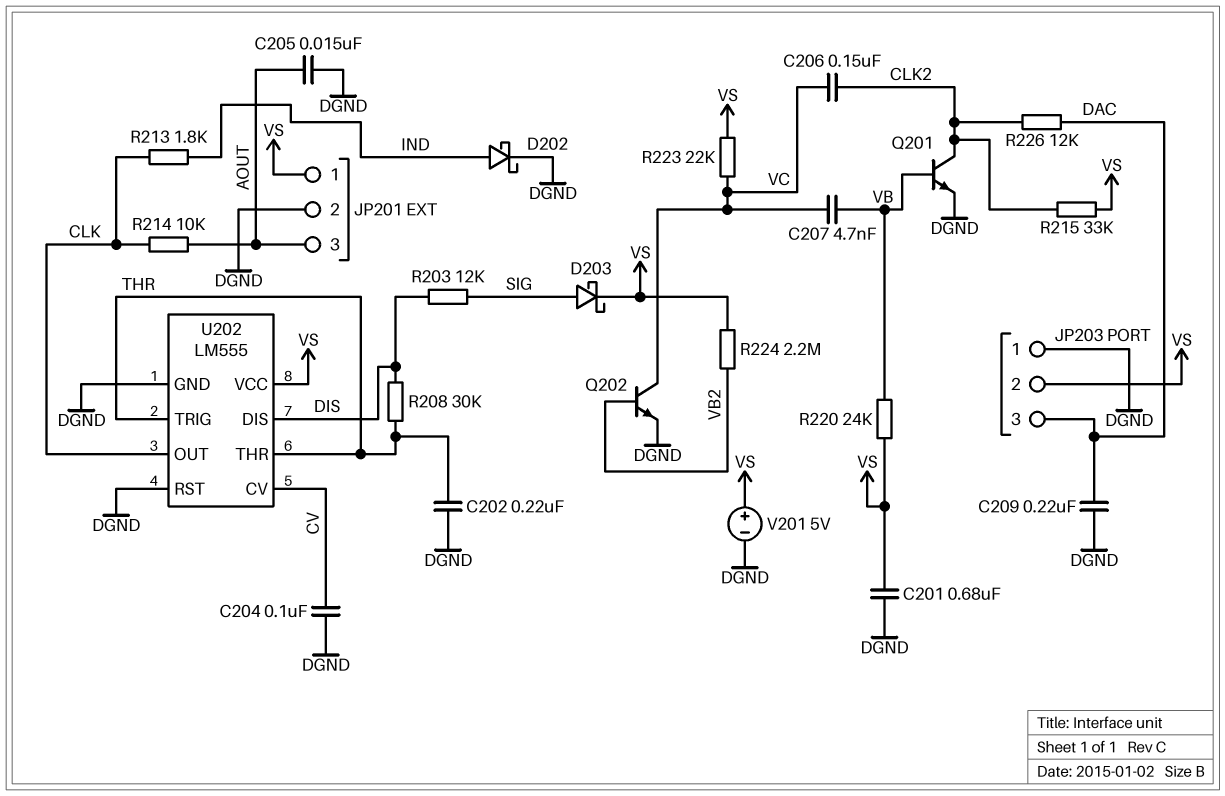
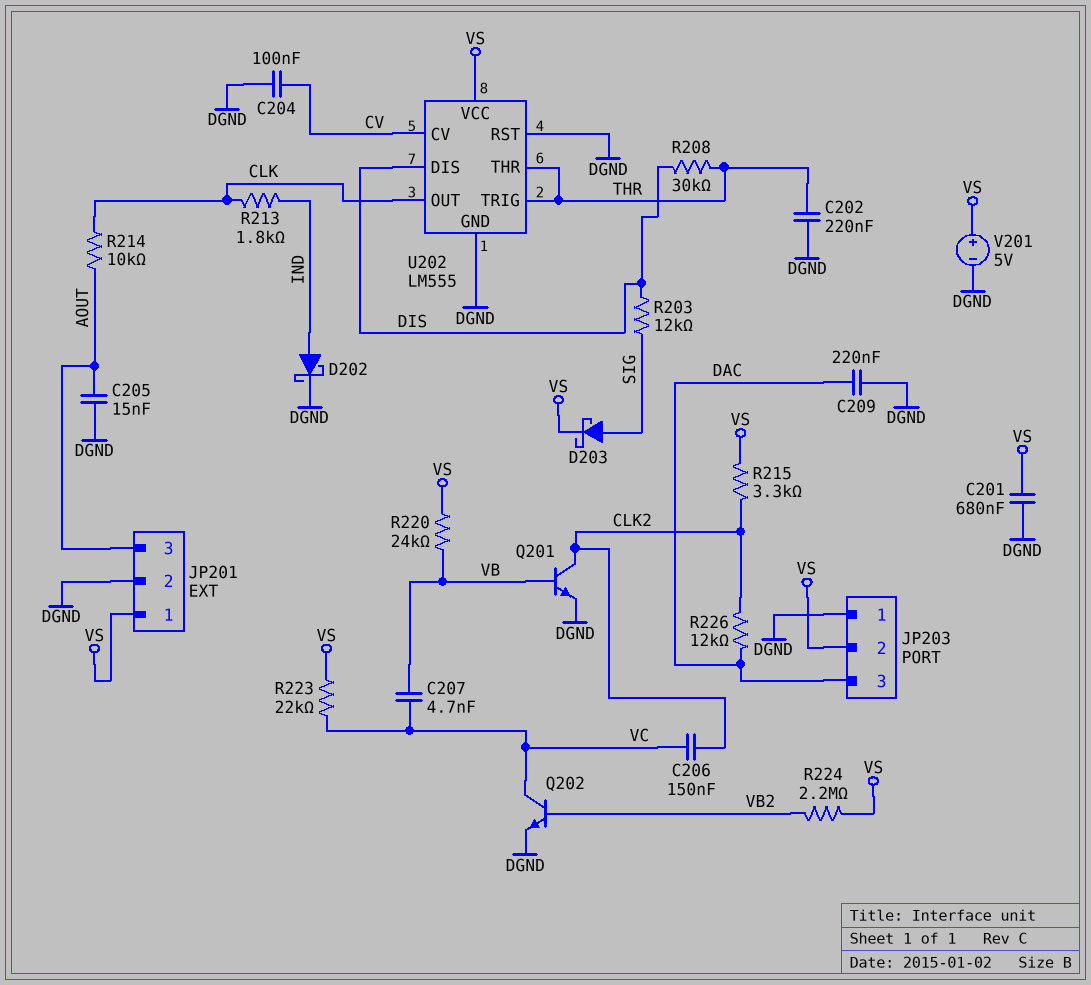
R215: 33k (CLK2, VS) -> 3.3k (CLK2, VS)

